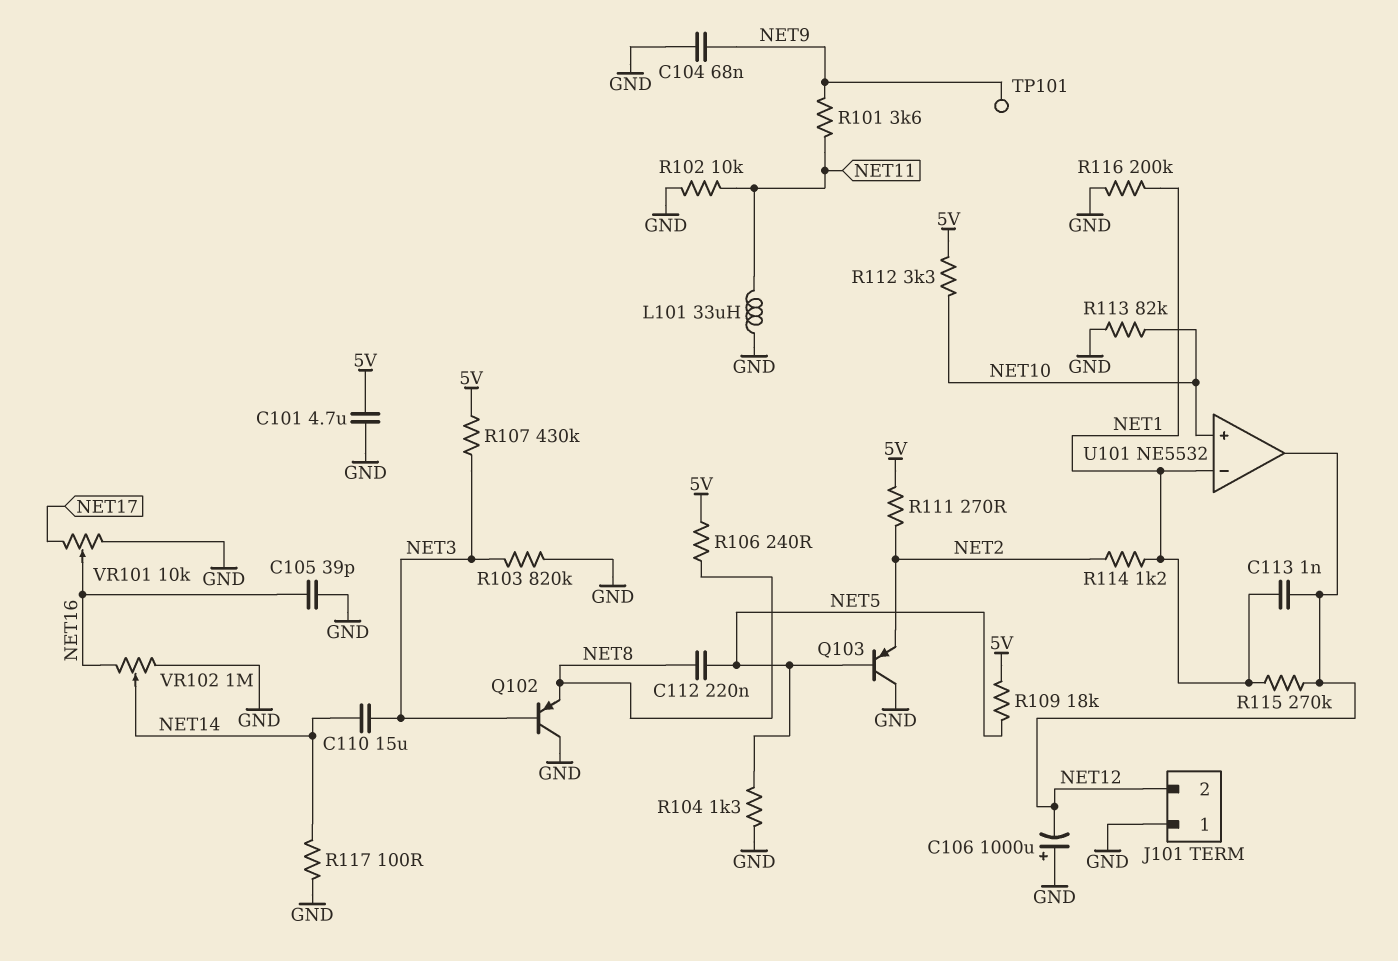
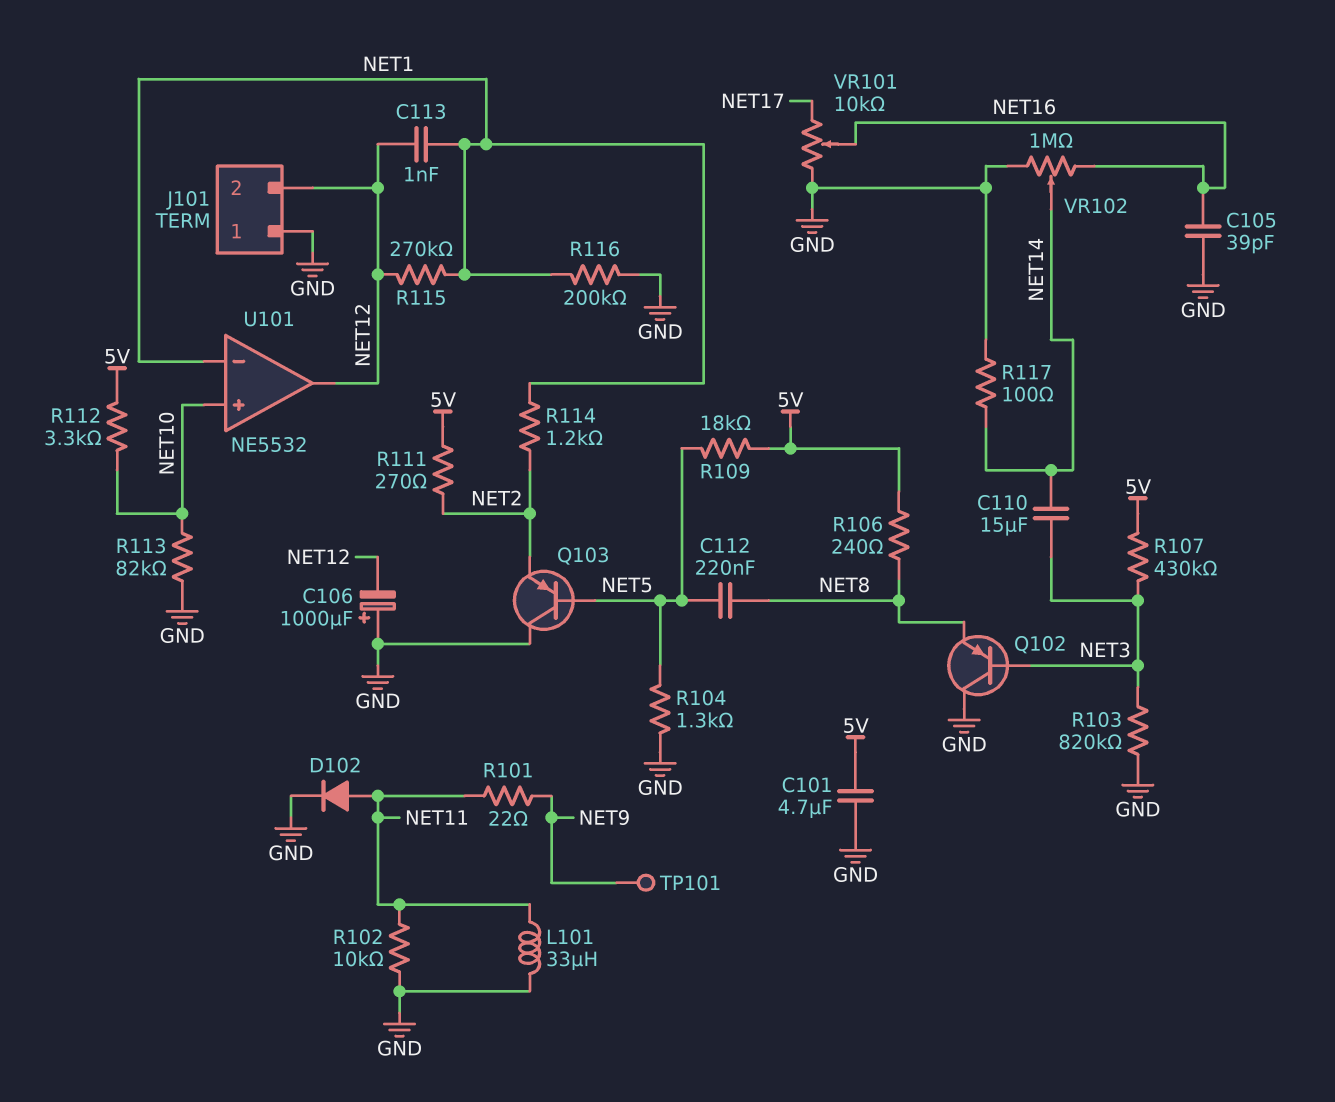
C104: 68nF (GND, NET9) -> none
D102: none -> diode (A NET11, K GND)
R101: 3.6k (NET9, NET11) -> 22 (NET9, NET11)

